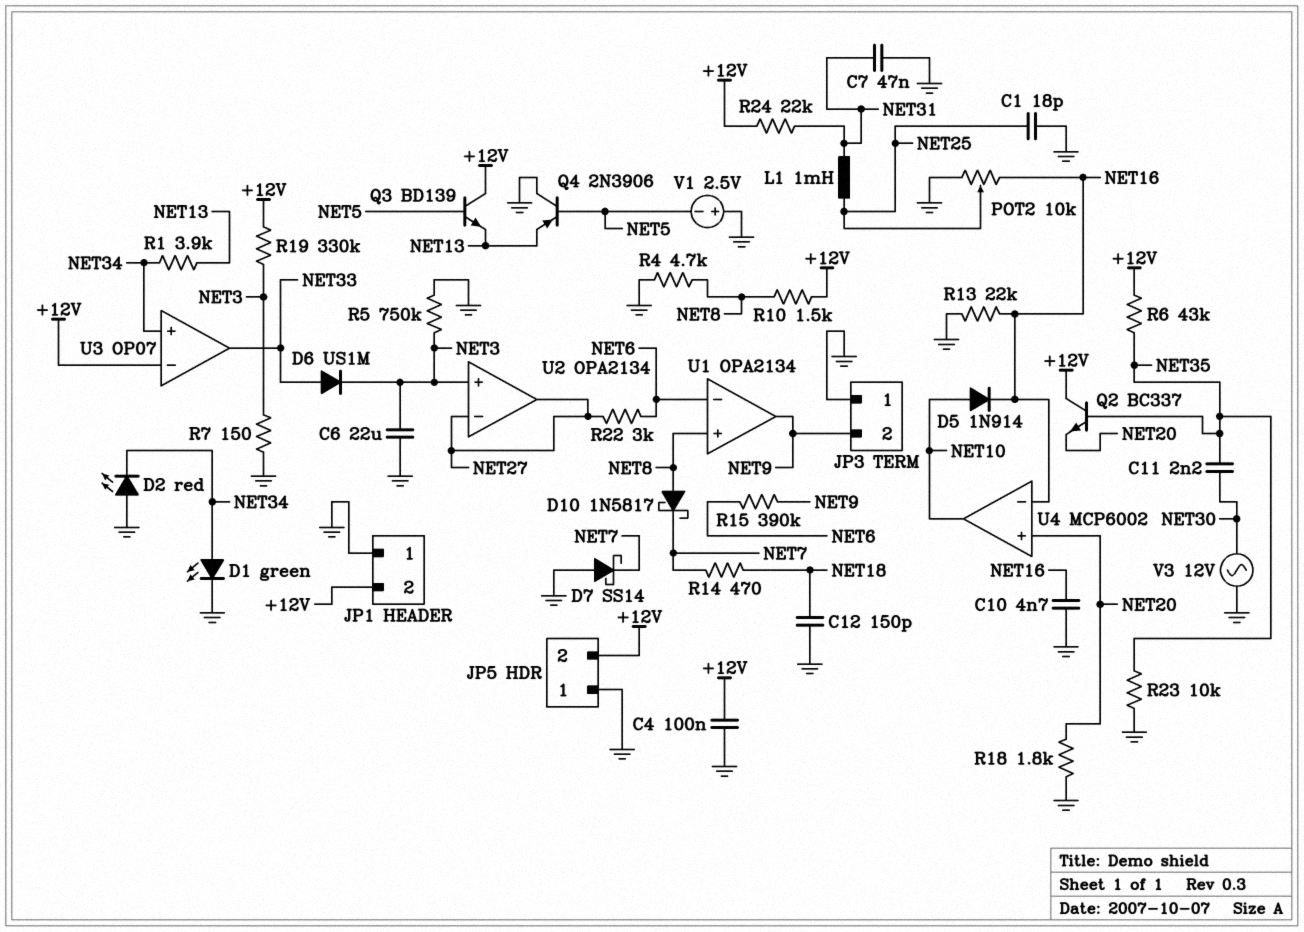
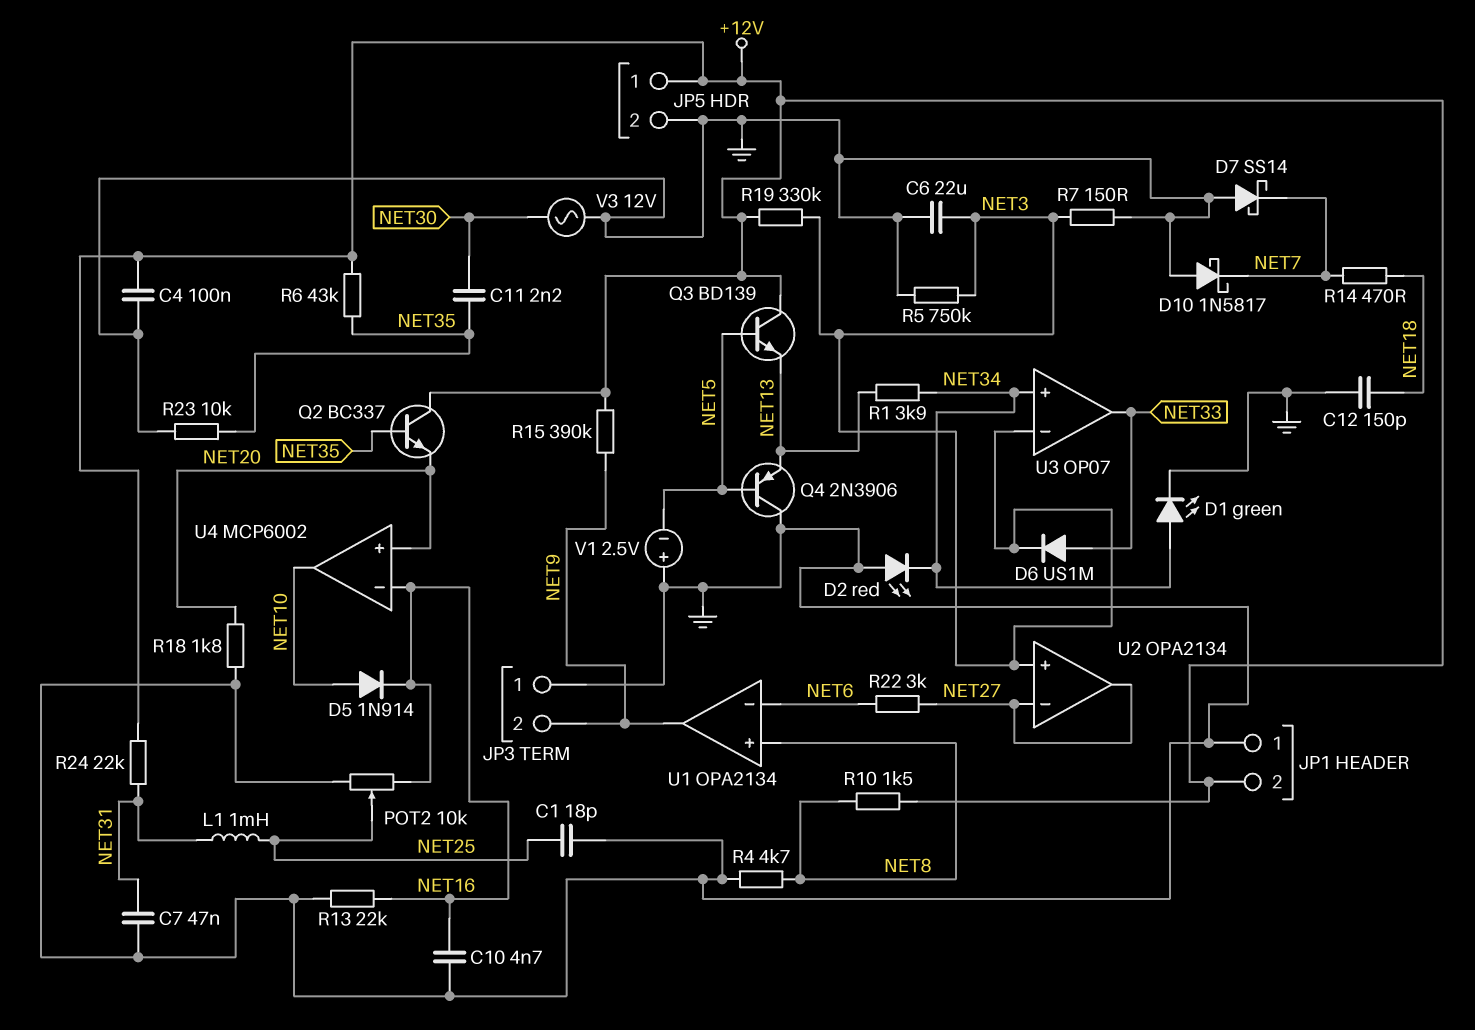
D10: schottky 1N5817 (A NET8, K NET7) -> schottky 1N5817 (A GND, K NET7)
JP5 pin 1: GND -> +12V
JP5 pin 2: +12V -> GND
R15: 390k (NET6, NET9) -> 390k (+12V, NET9)
U3 pin in-: +12V -> NET3

